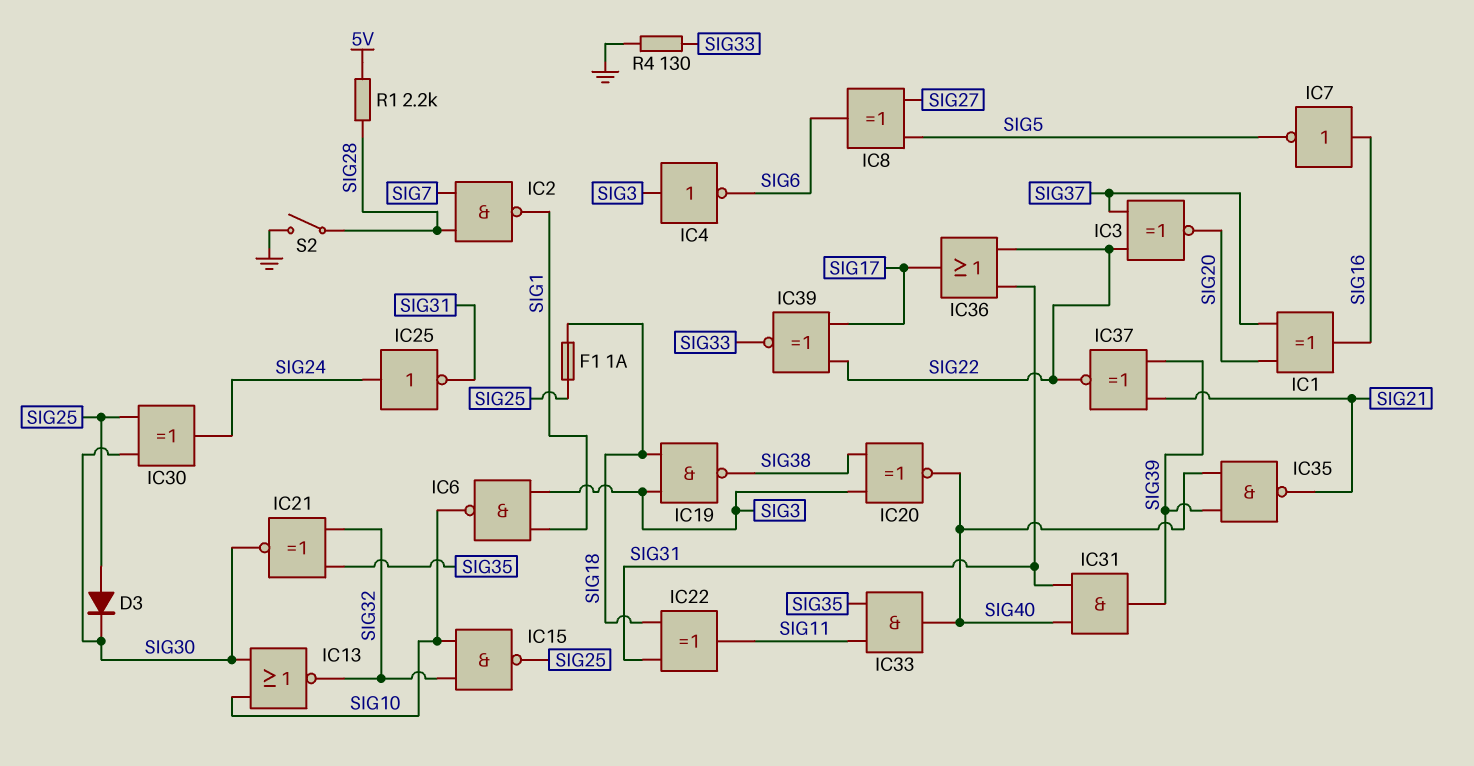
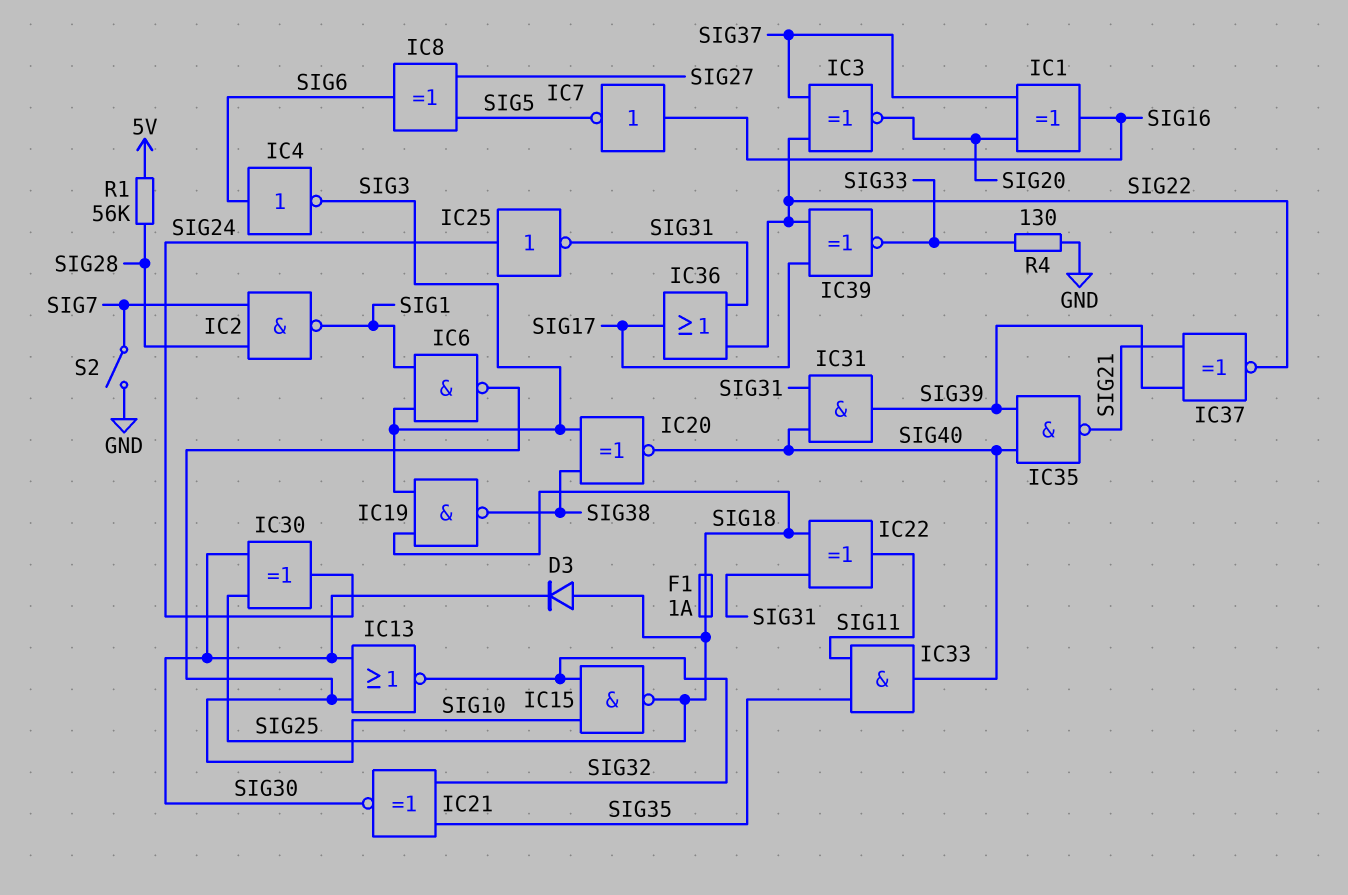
IC4: NOT (in SIG3, out SIG6) -> NOT (in SIG6, out SIG3)
R1: 2.2k (5V, SIG28) -> 56k (5V, SIG28)
S2: switch (GND, SIG28) -> switch (GND, SIG7)

